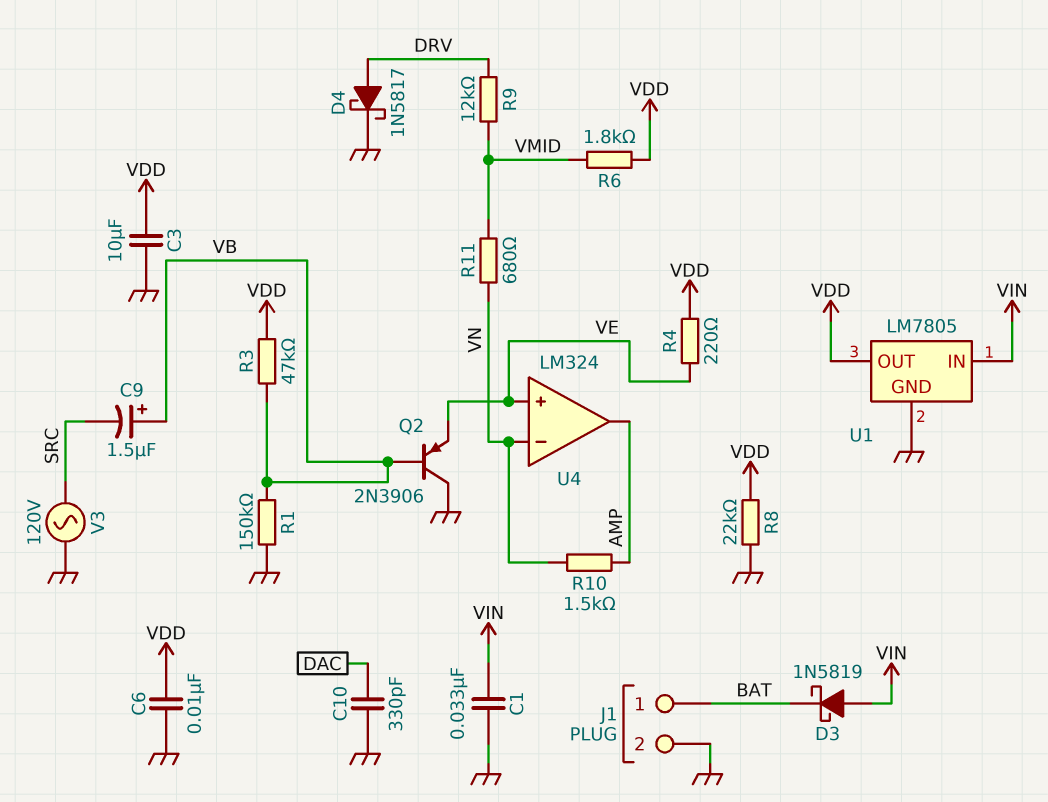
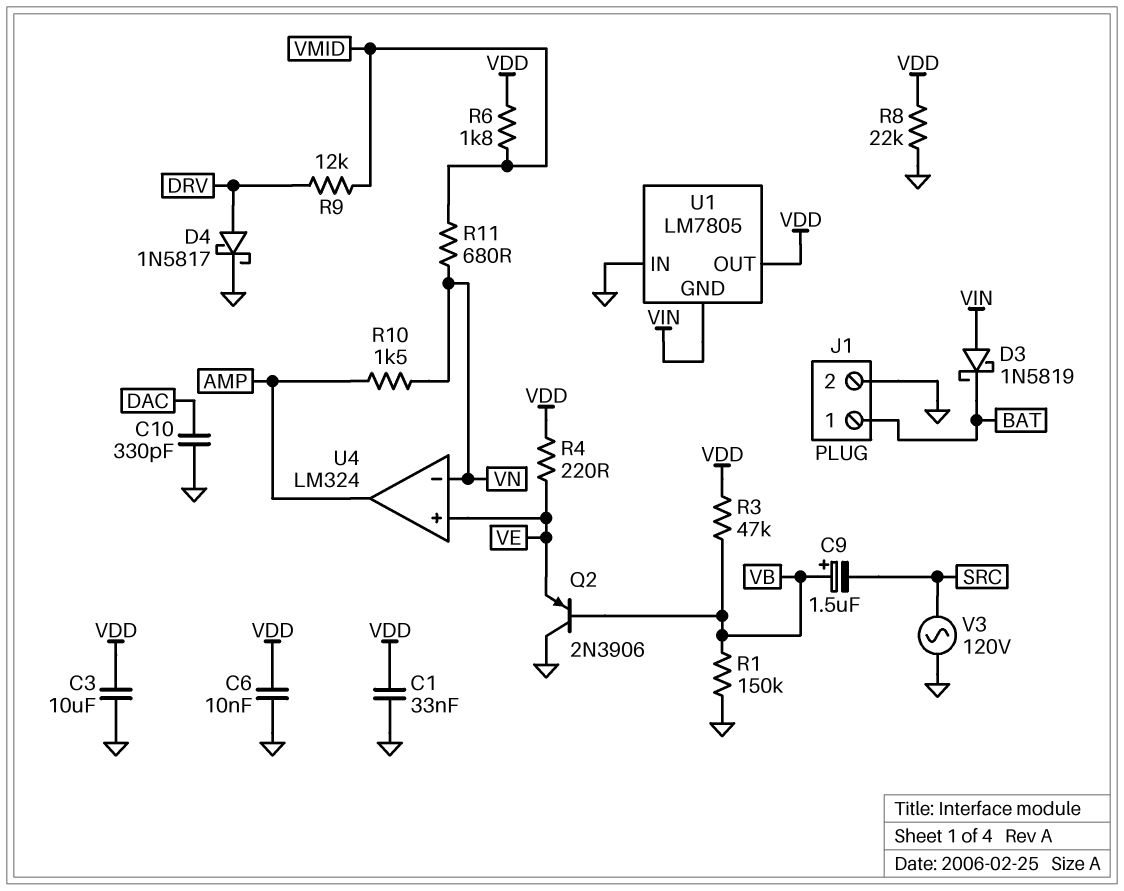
C1: 33nF (GND, VIN) -> 33nF (GND, VDD)
U1 pin GND: GND -> VIN
U1 pin IN: VIN -> GND

